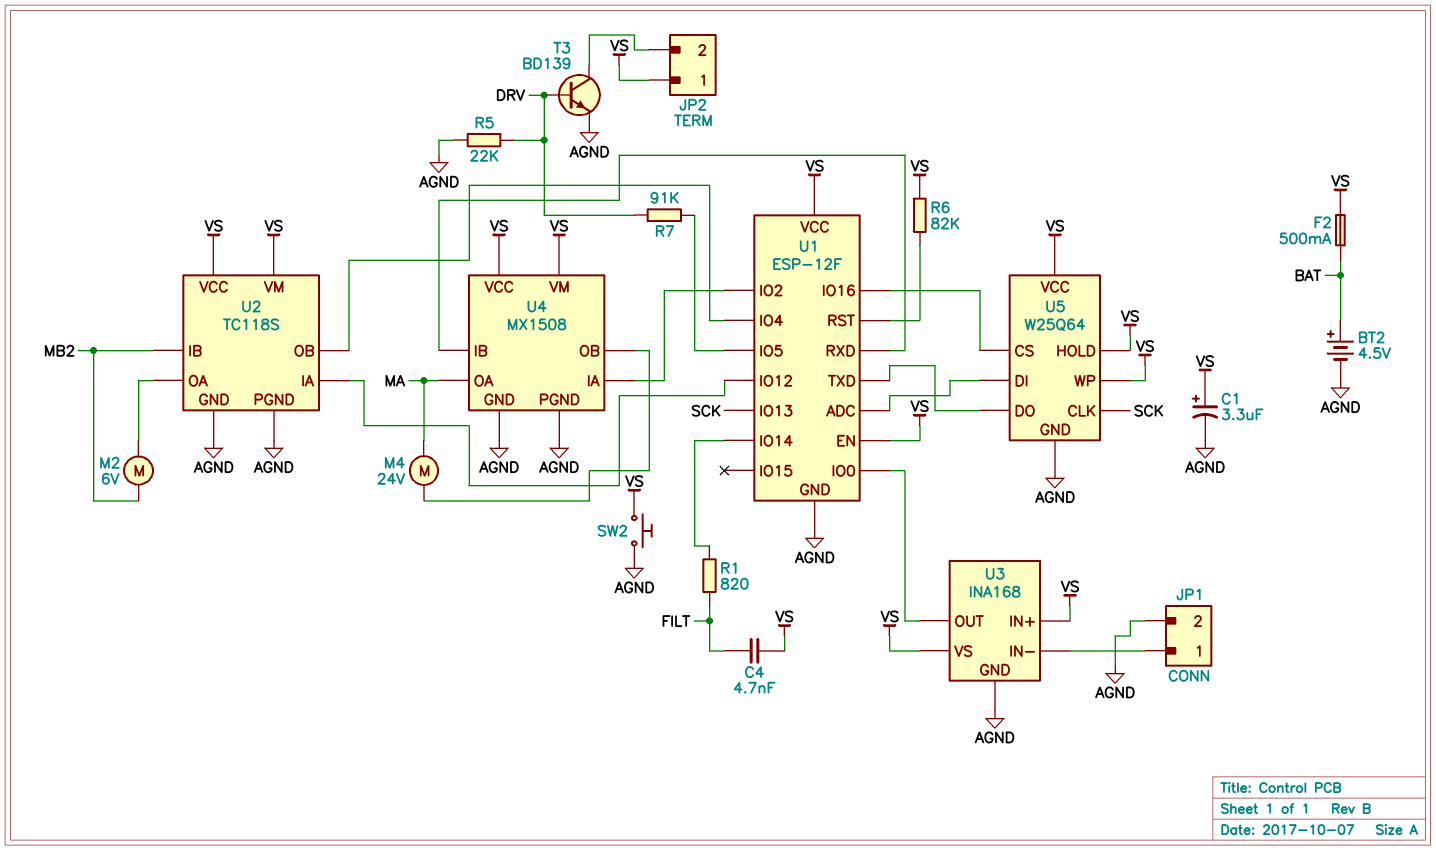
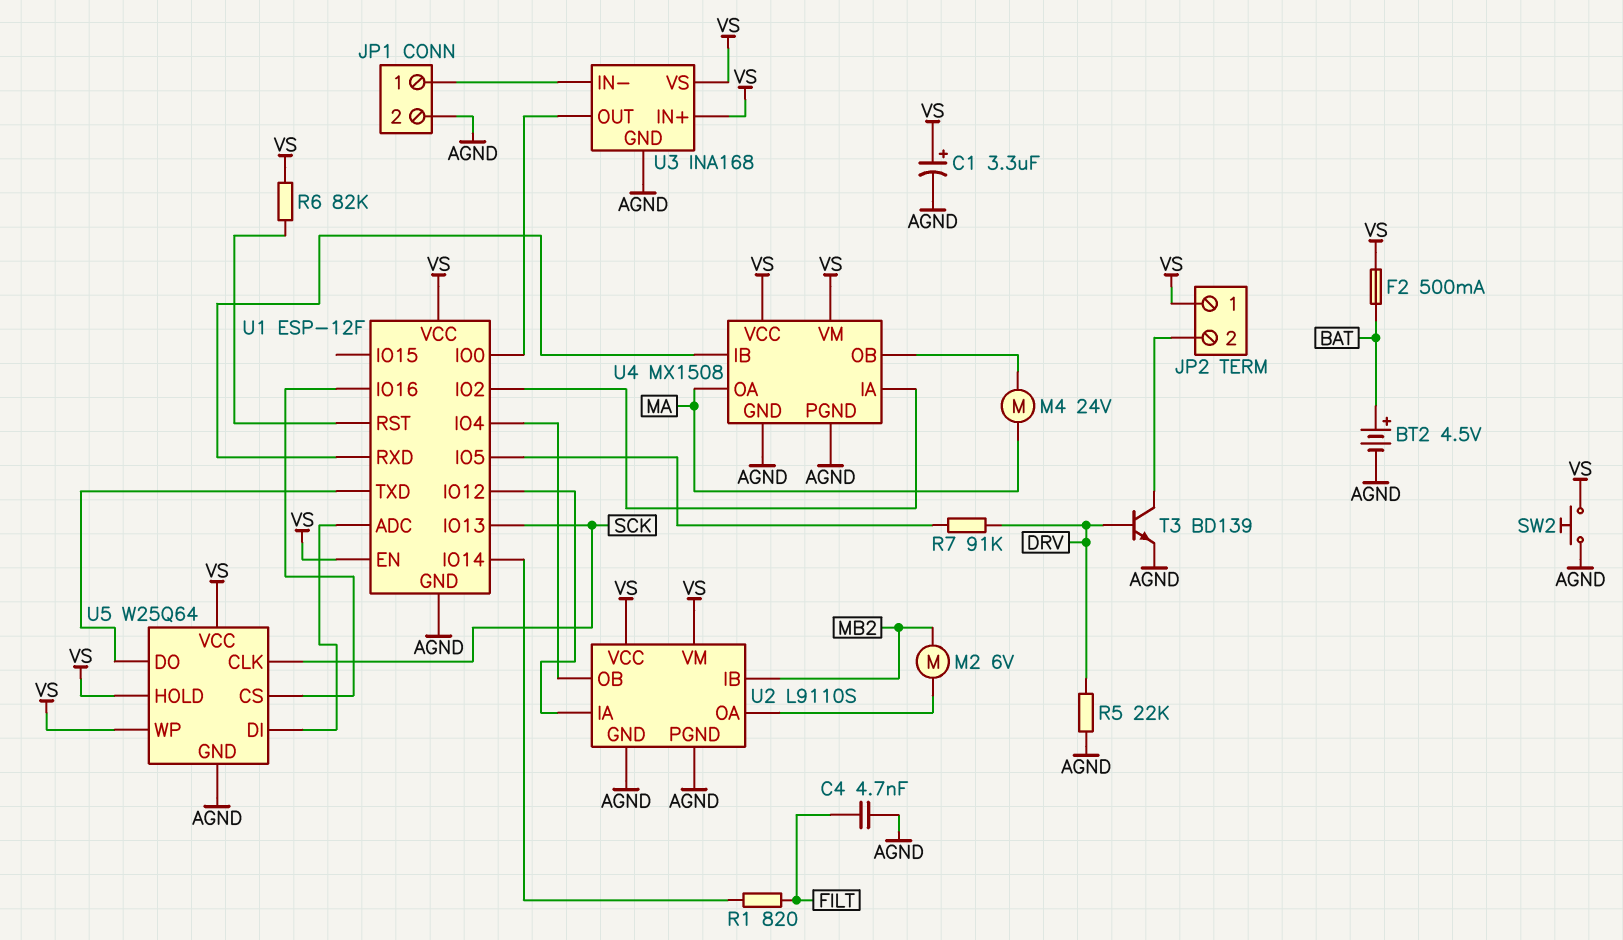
C4: 4.7nF (FILT, VS) -> 4.7nF (AGND, FILT)
U2: TC118S -> L9110S

